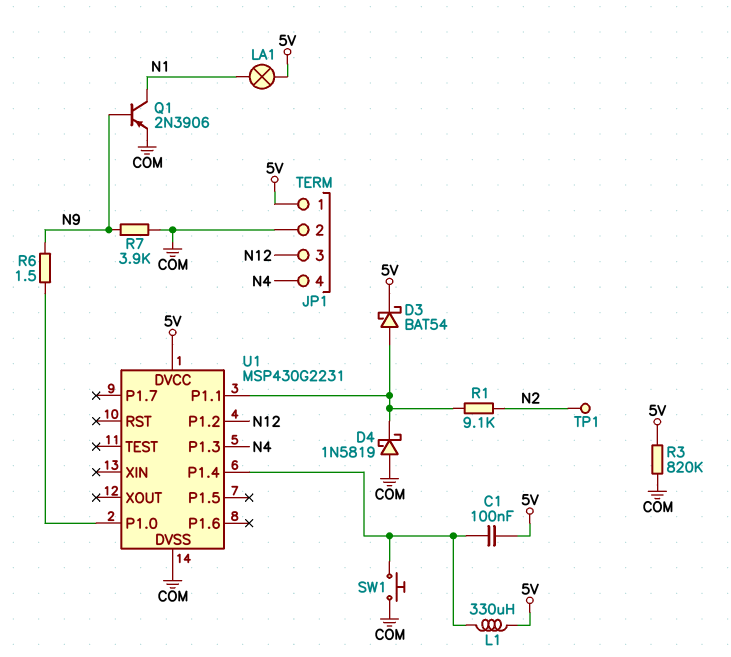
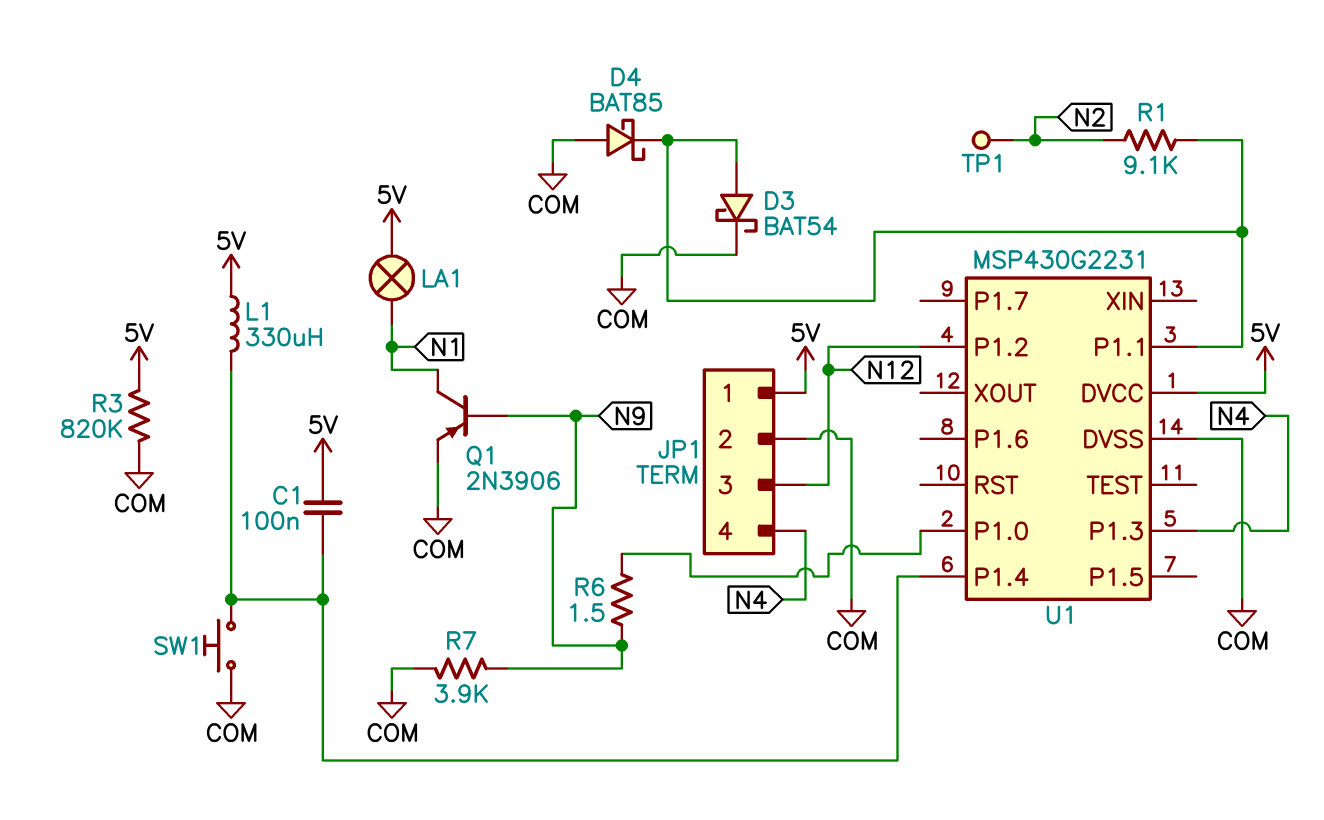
D3: schottky BAT54 (A U1/P1.1, K 5V) -> schottky BAT54 (A U1/P1.1, K COM)
D4: schottky 1N5819 (A COM, K U1/P1.1) -> schottky BAT85 (A COM, K U1/P1.1)

